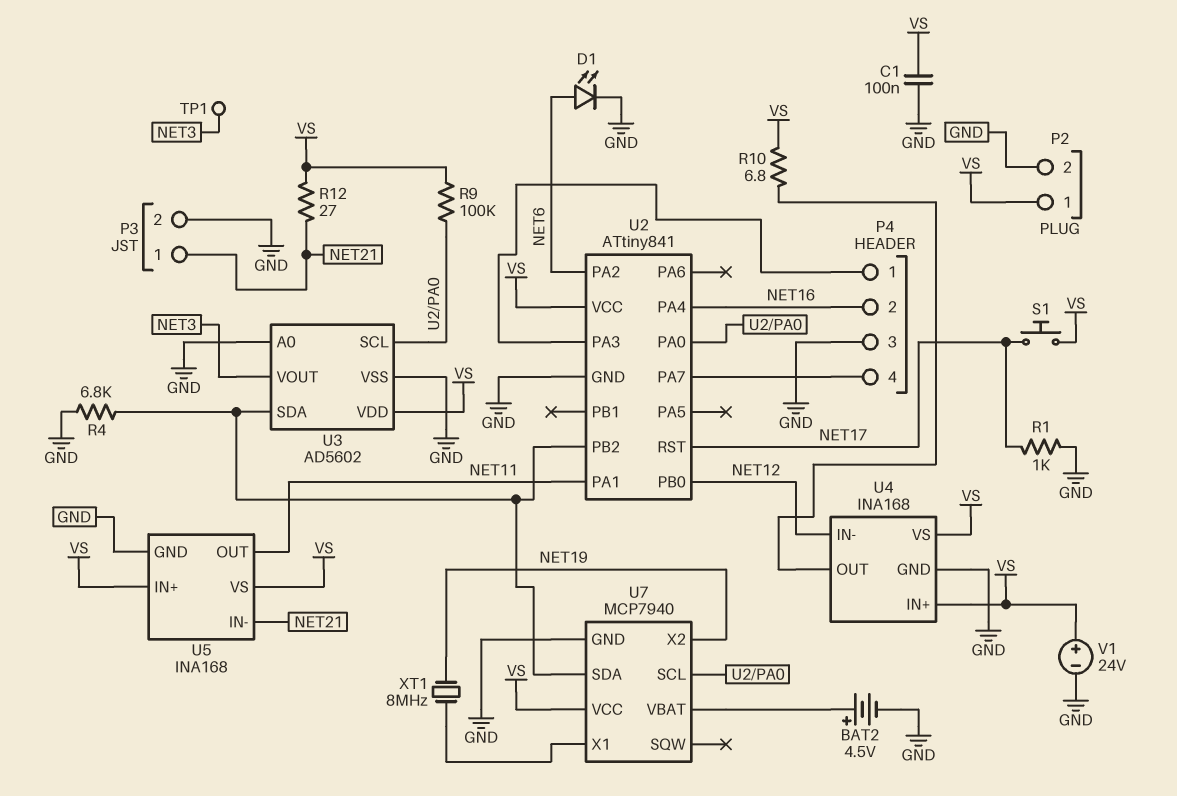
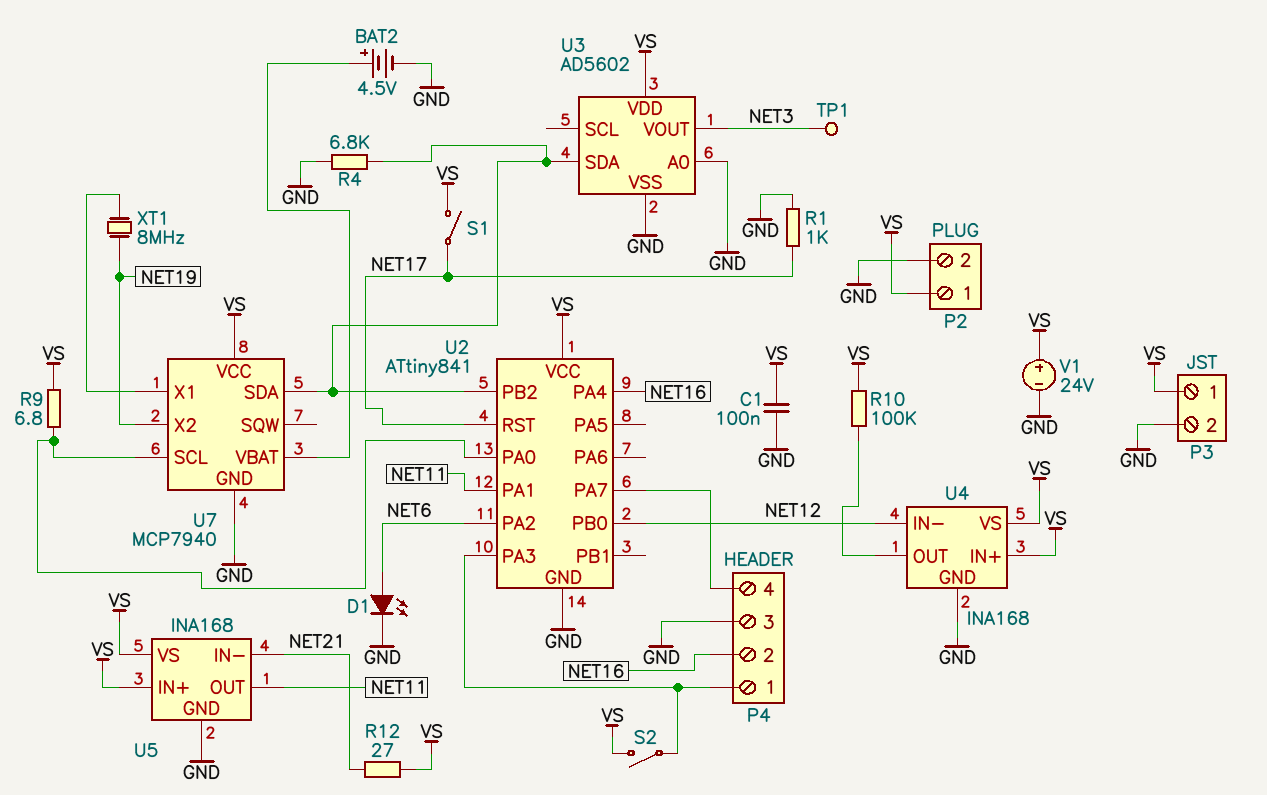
P3 pin 1: NET21 -> VS
R9: 100k (U2/PA0, VS) -> 6.8 (U2/PA0, VS)
R10: 6.8 (U4/OUT, VS) -> 100k (U4/OUT, VS)
S1: button (NET17, VS) -> switch (NET17, VS)
S2: none -> switch (P4/1, VS)
U3 pin SCL: U2/PA0 -> none

